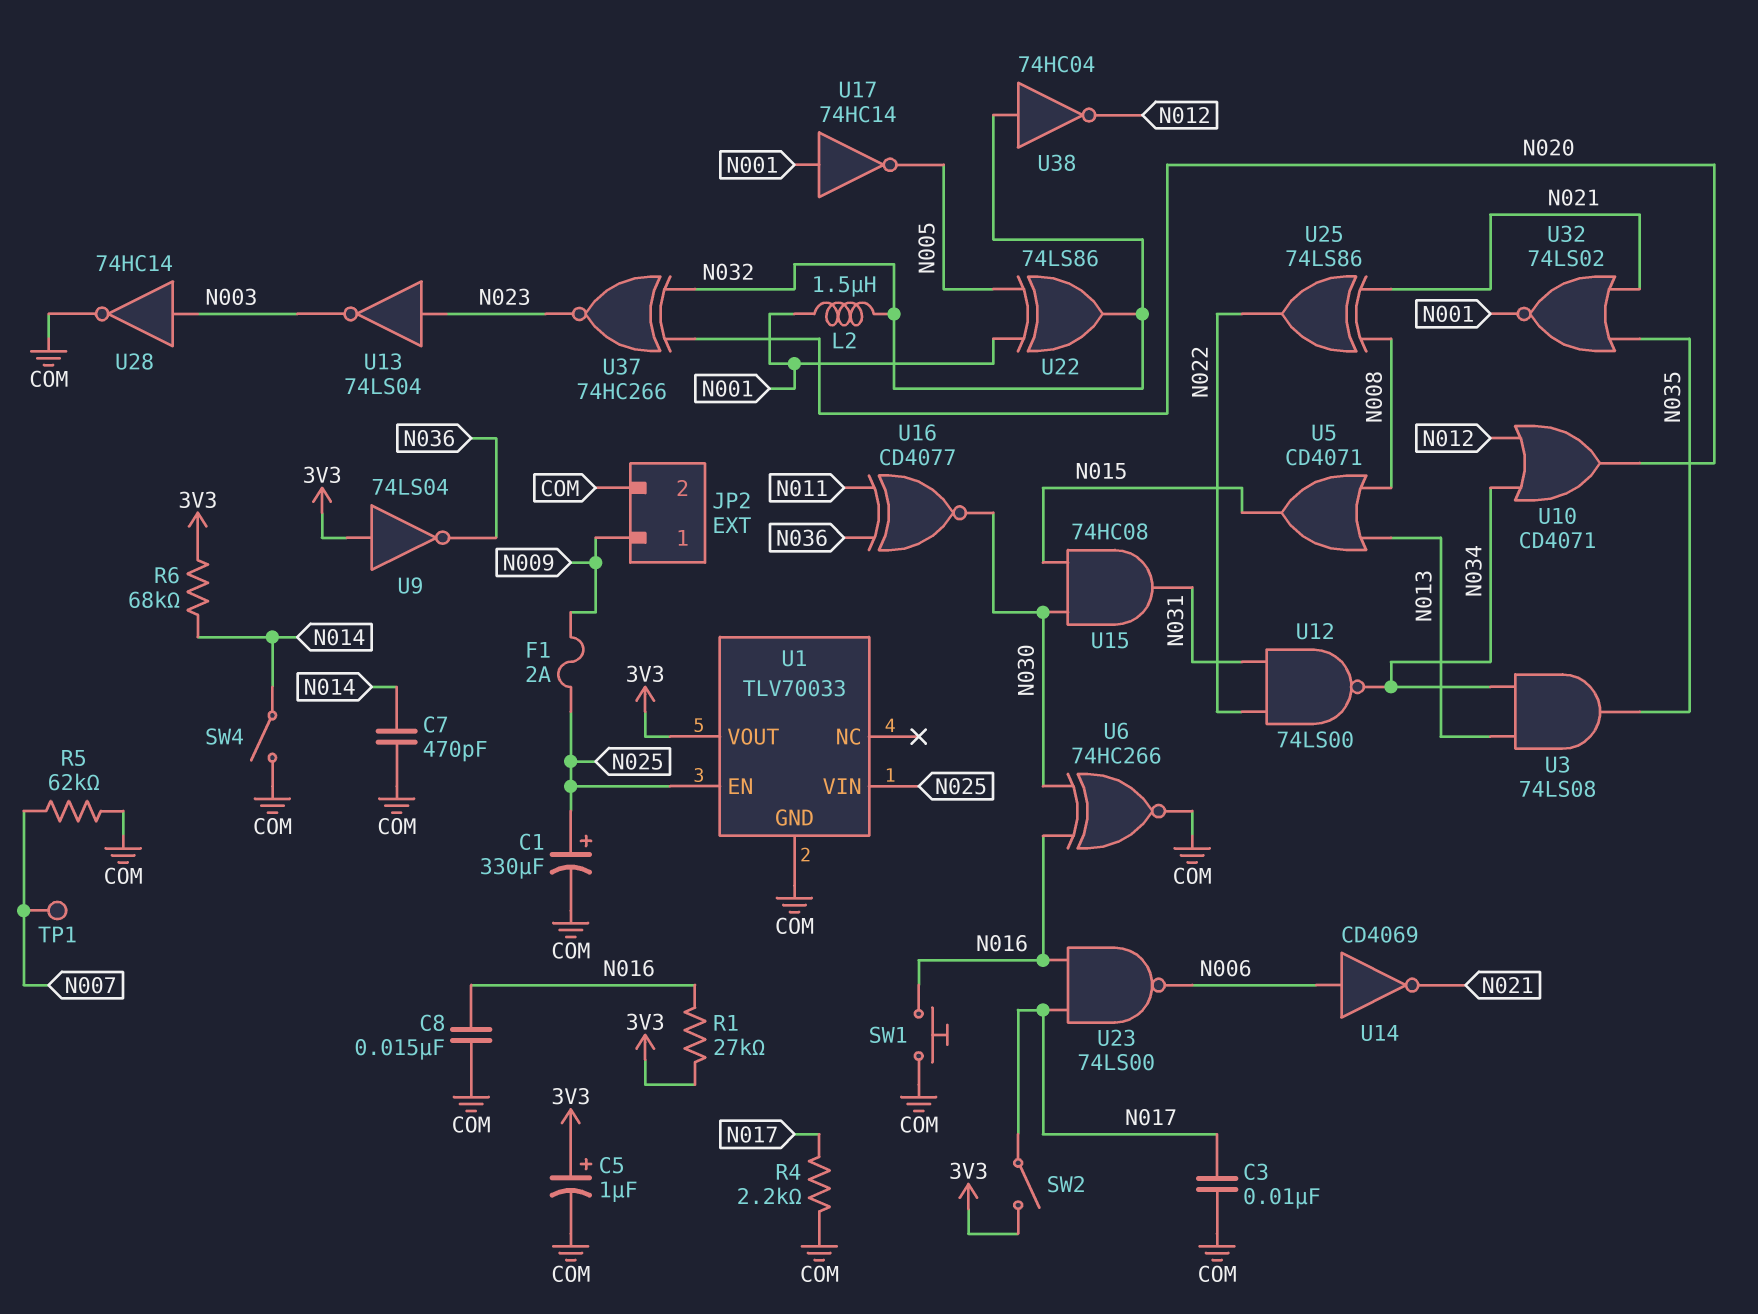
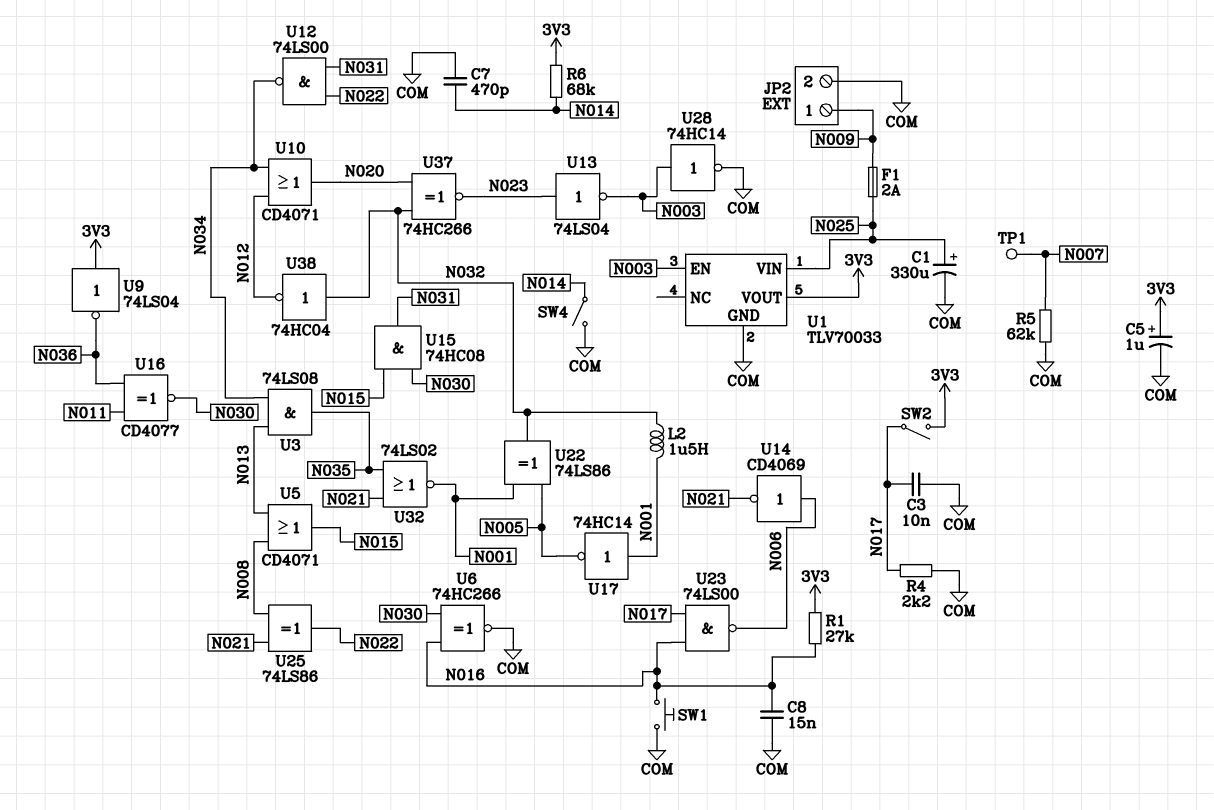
U1 pin EN: N025 -> N003

